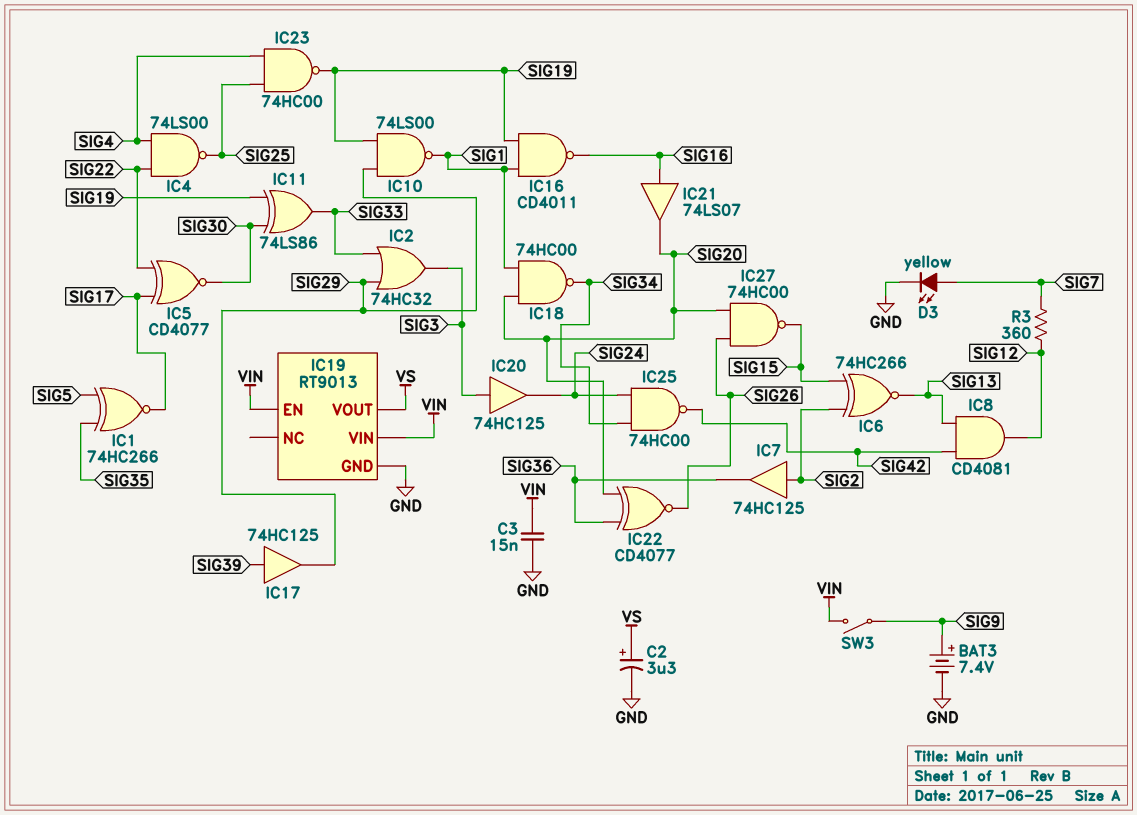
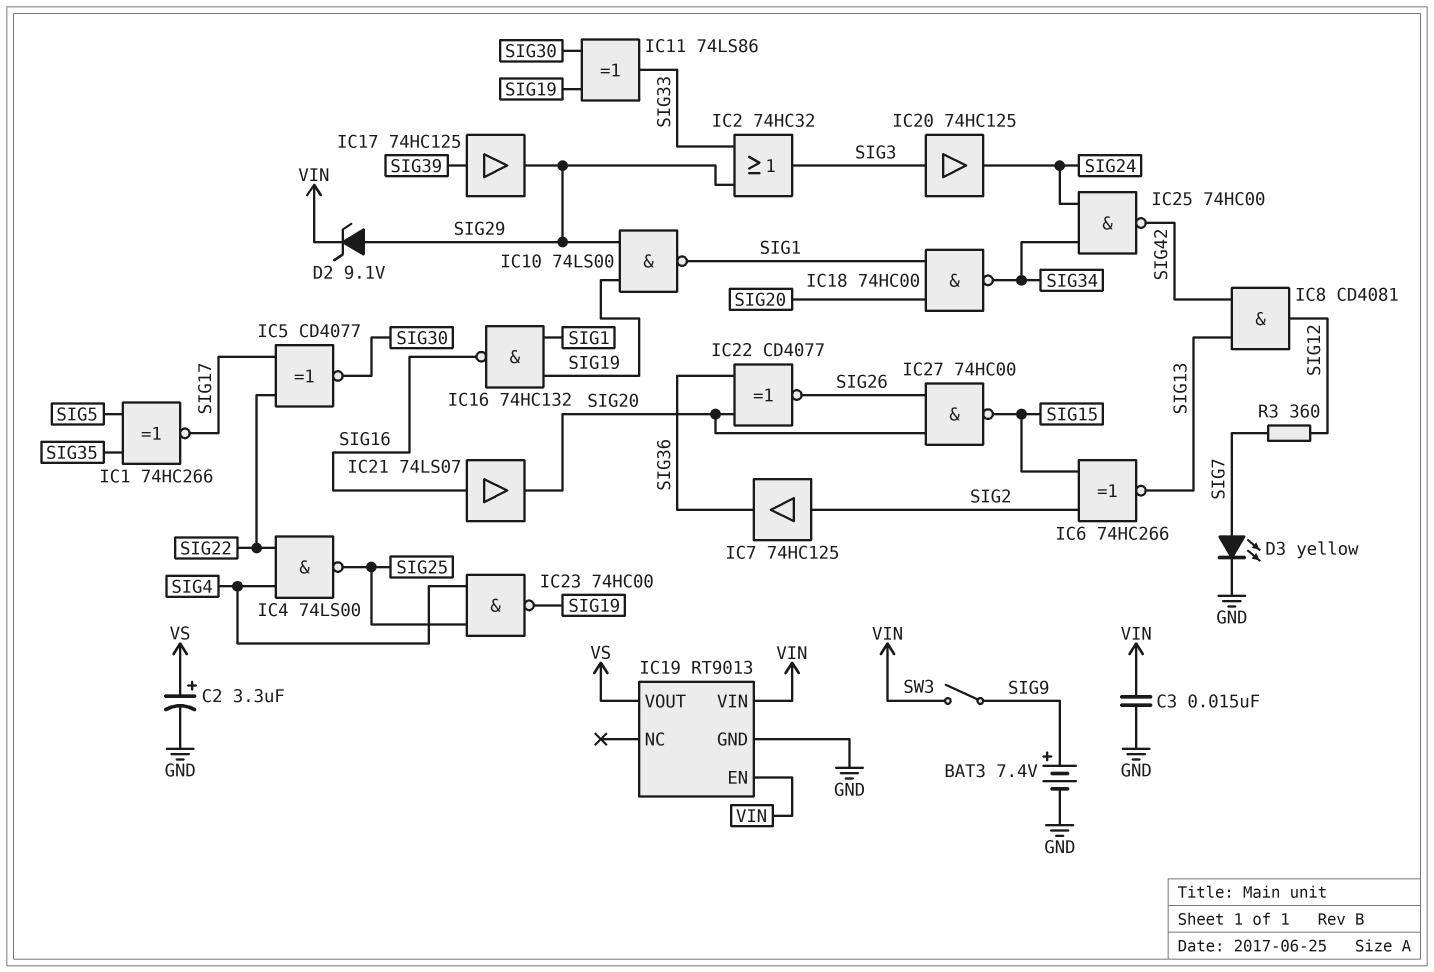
D2: none -> zener 9.1V (A SIG29, K VIN)
IC16: NAND CD4011 (in SIG1, in SIG19, out SIG16) -> NAND 74HC132 (in SIG1, in SIG19, out SIG16)

